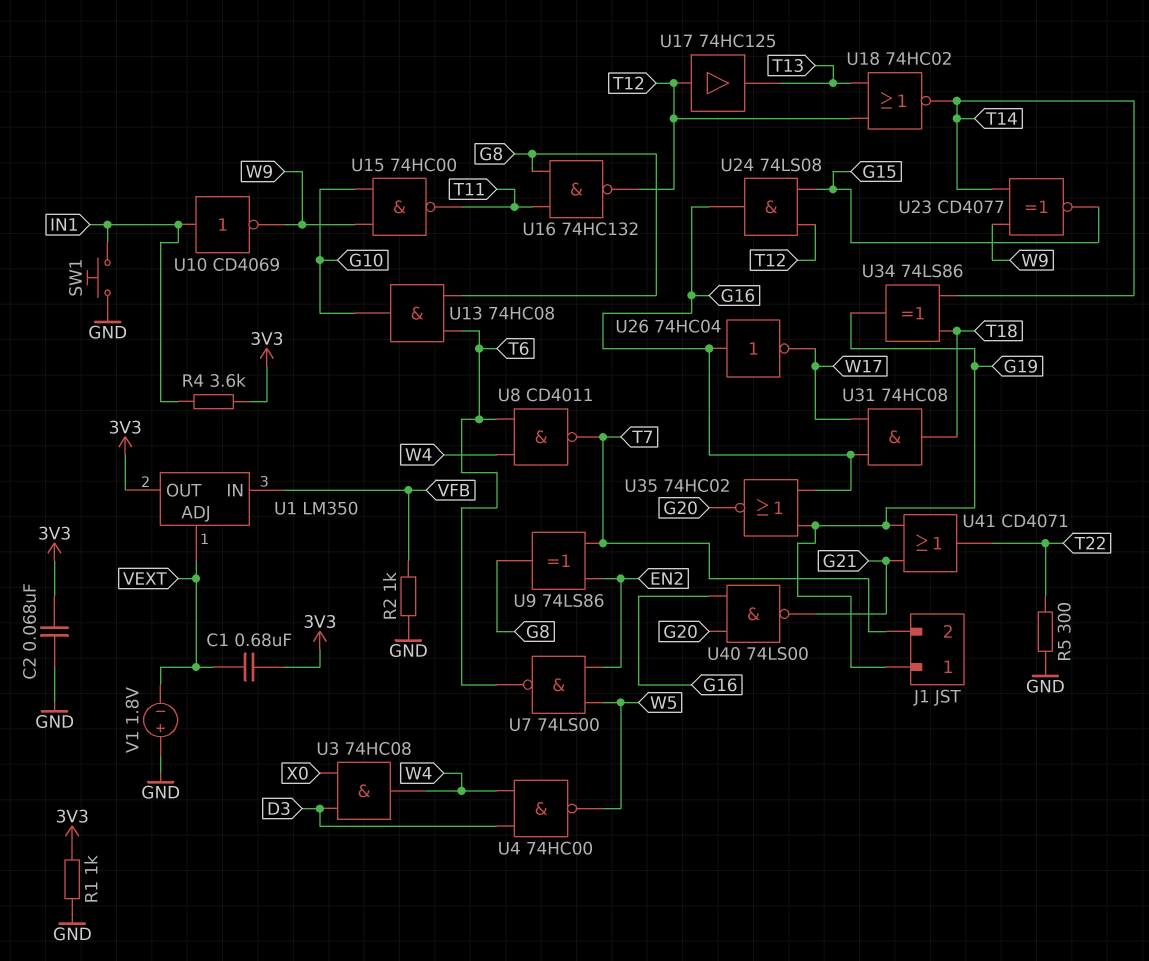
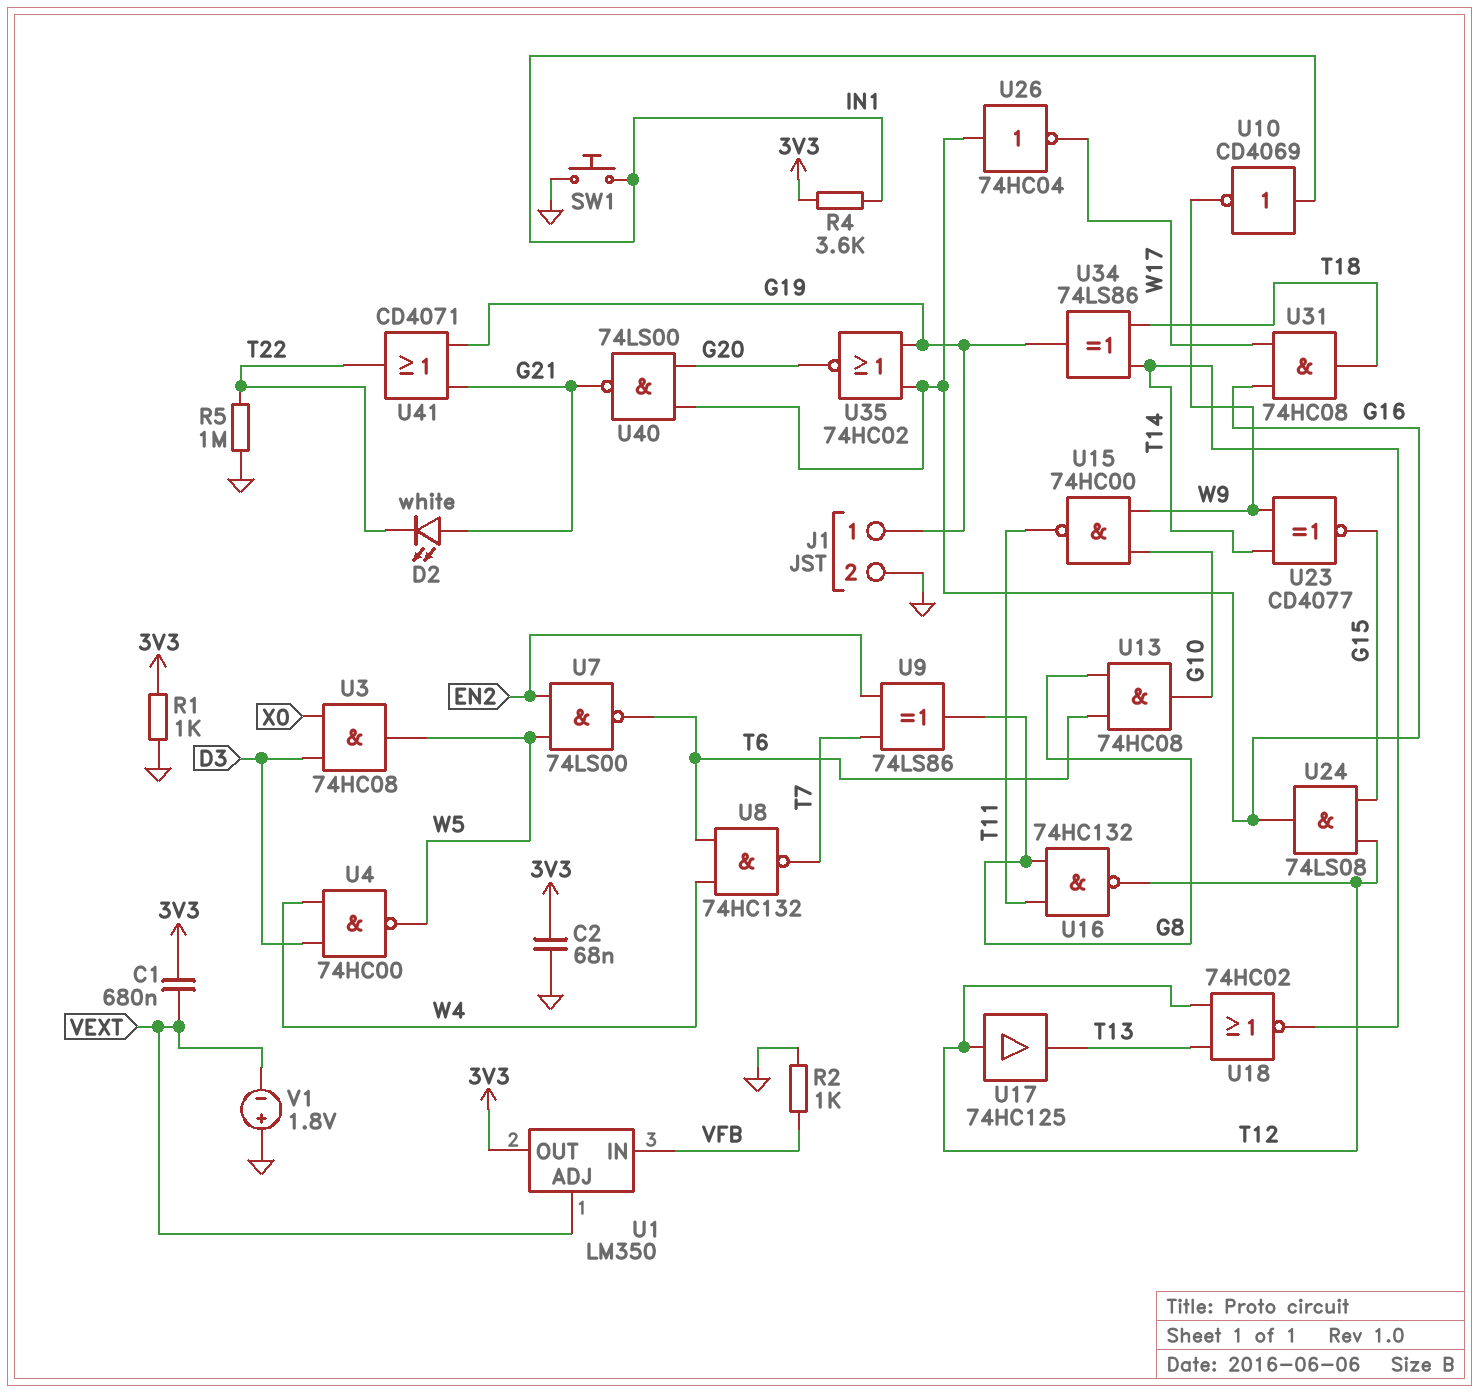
D2: none -> LED white (A G21, K T22)
J1 pin 2: T7 -> GND
R5: 300 (GND, T22) -> 1M (GND, T22)
U3: AND 74HC08 (in D3, in X0, out W4) -> AND 74HC08 (in D3, in X0, out W5)
U8: NAND CD4011 (in T6, in W4, out T7) -> NAND 74HC132 (in T6, in W4, out T7)

